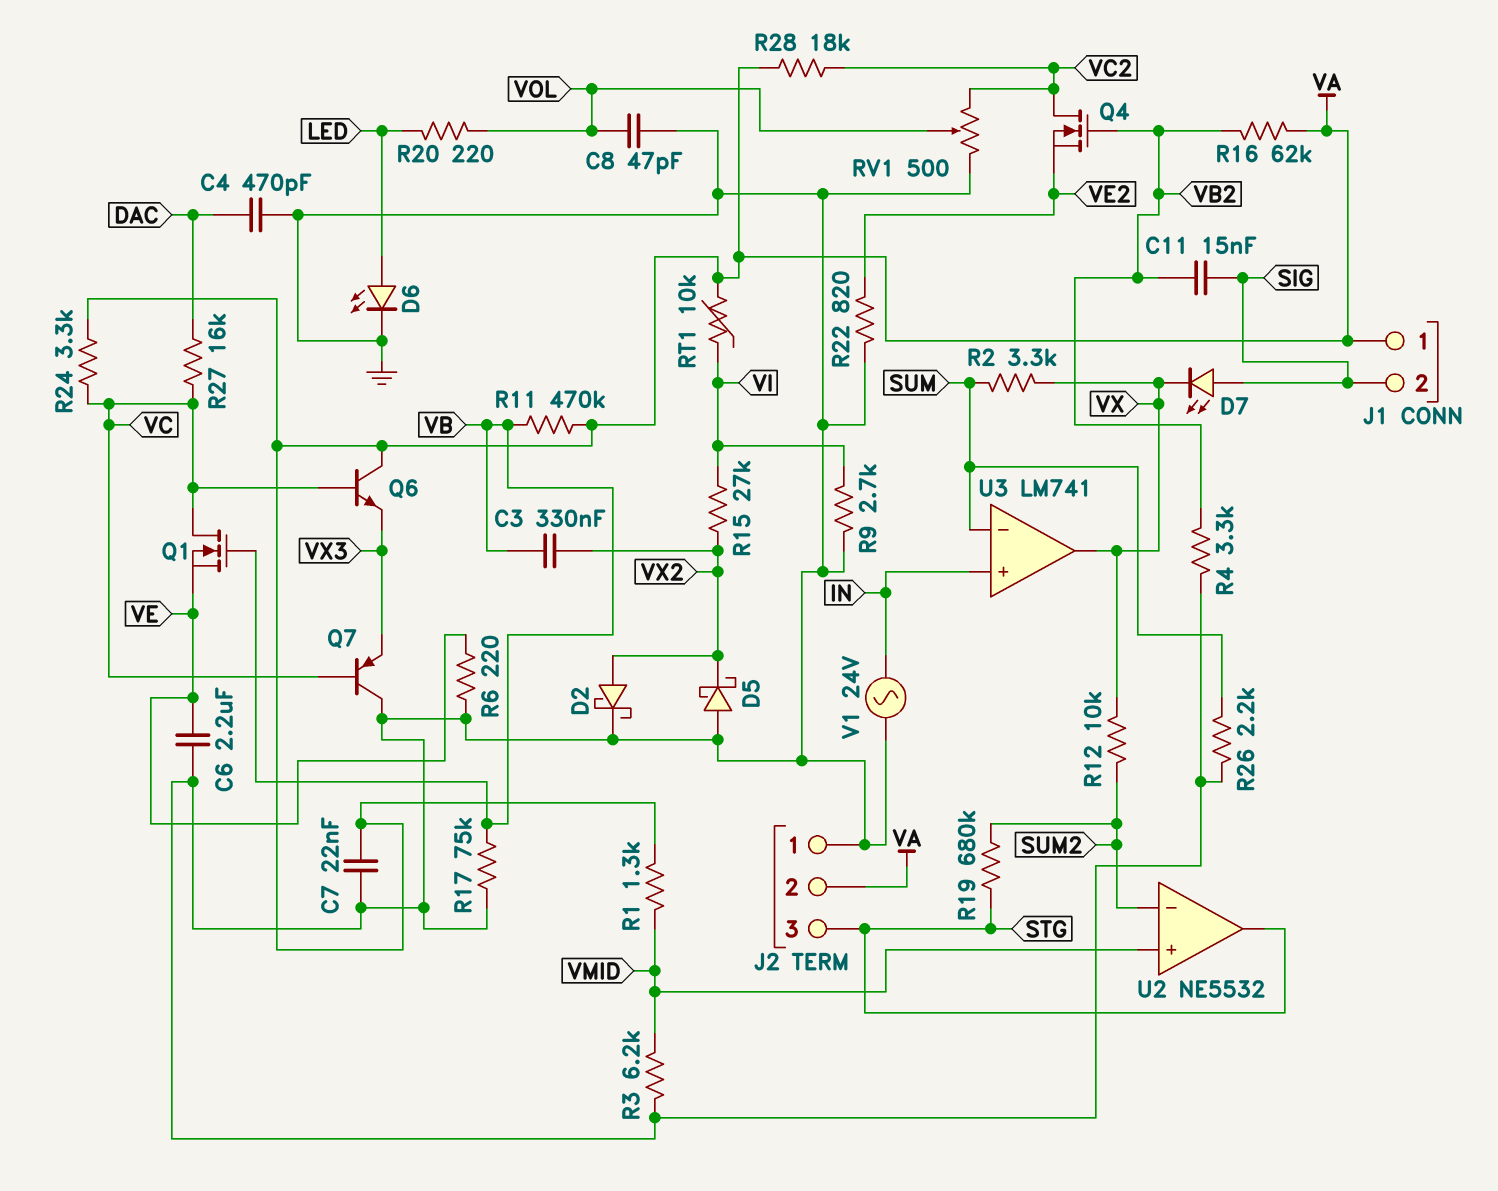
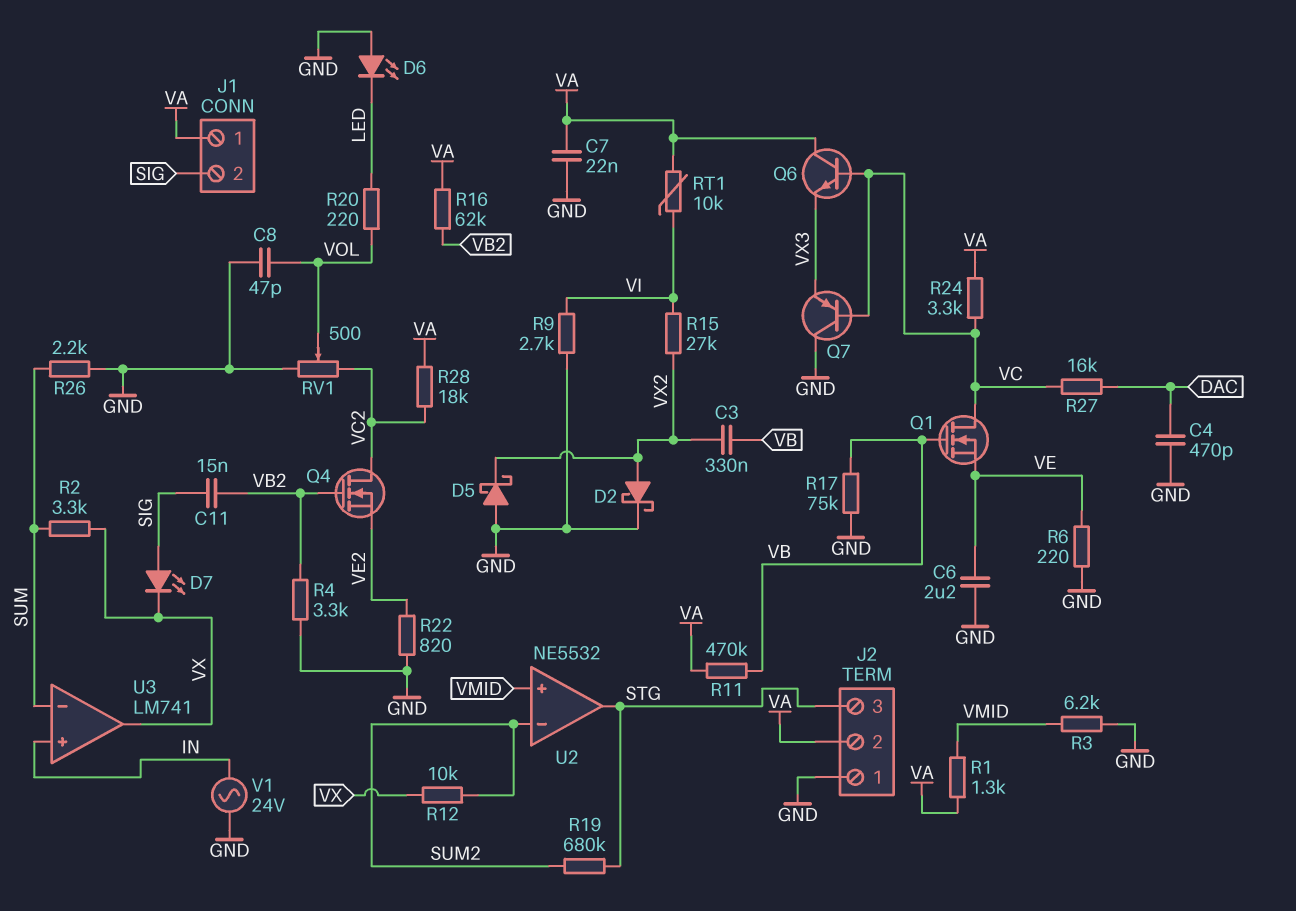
D6: LED (A LED, K GND) -> LED (A GND, K LED)

